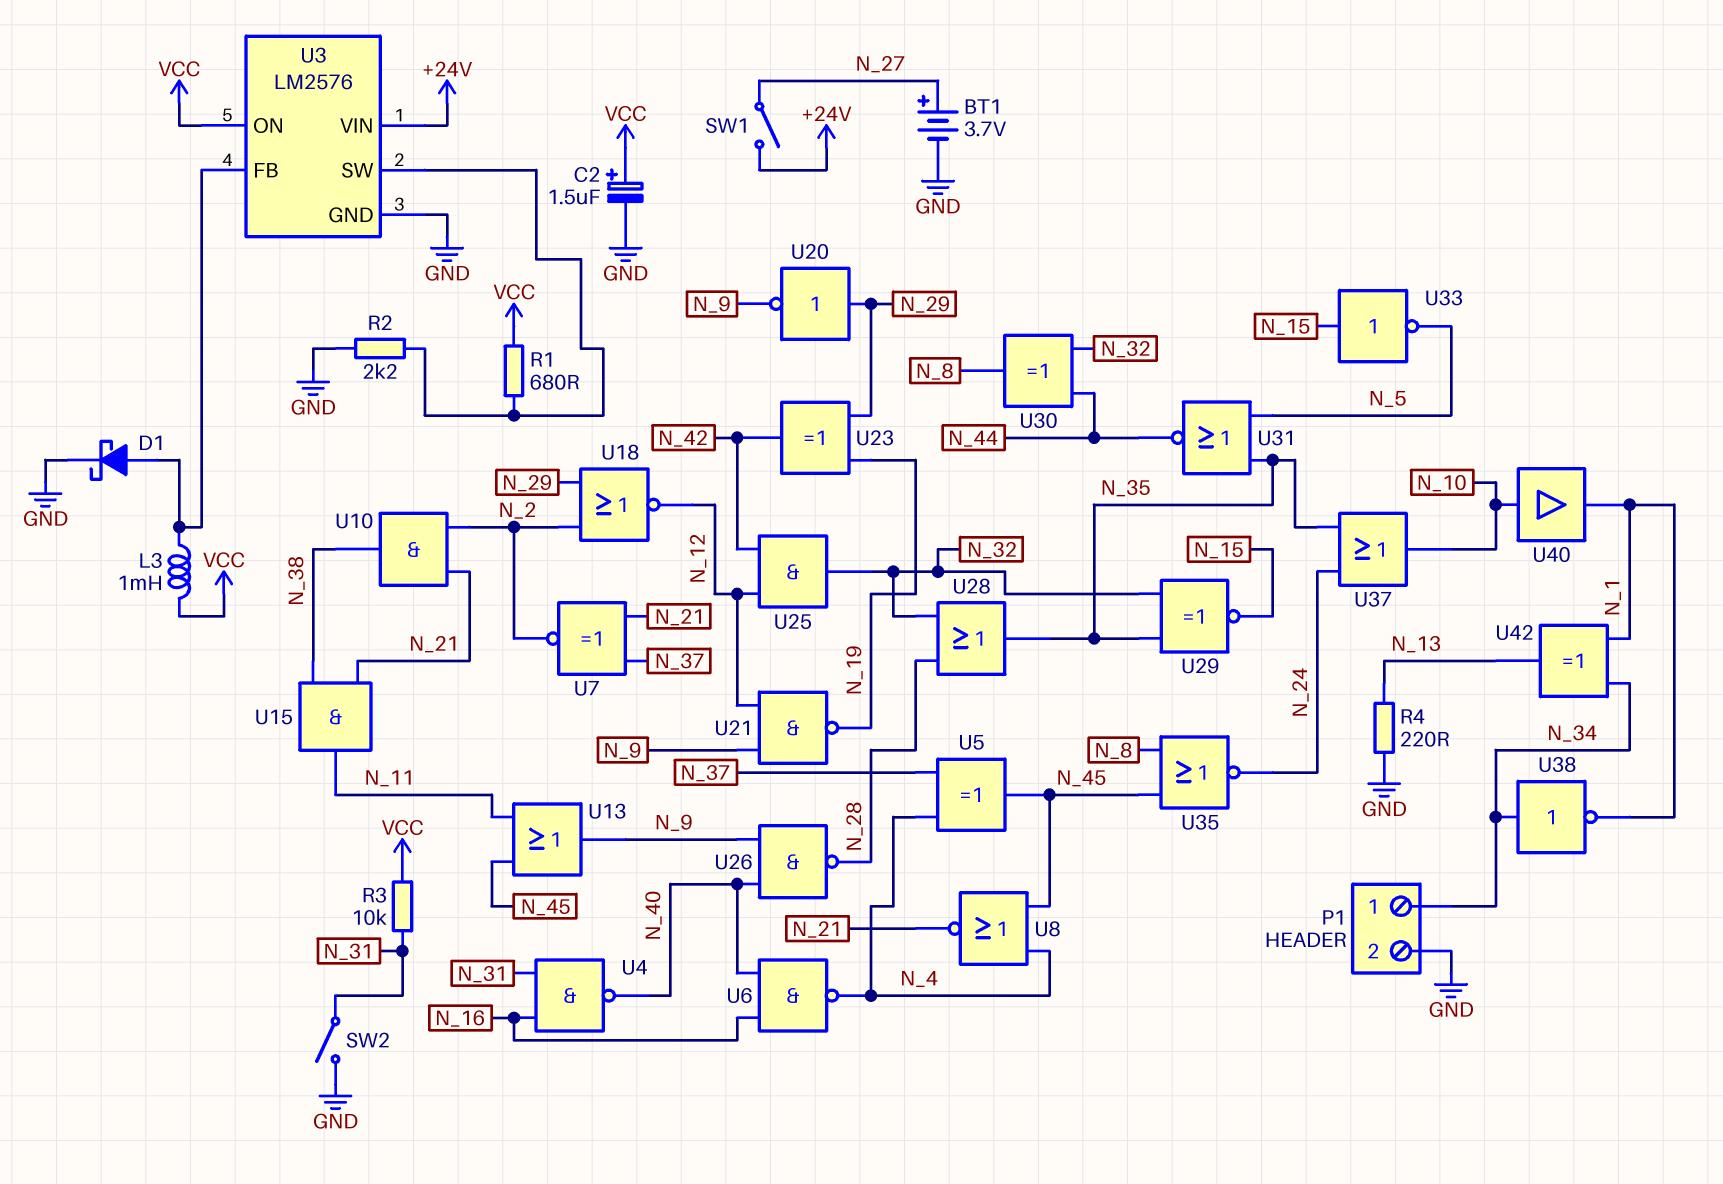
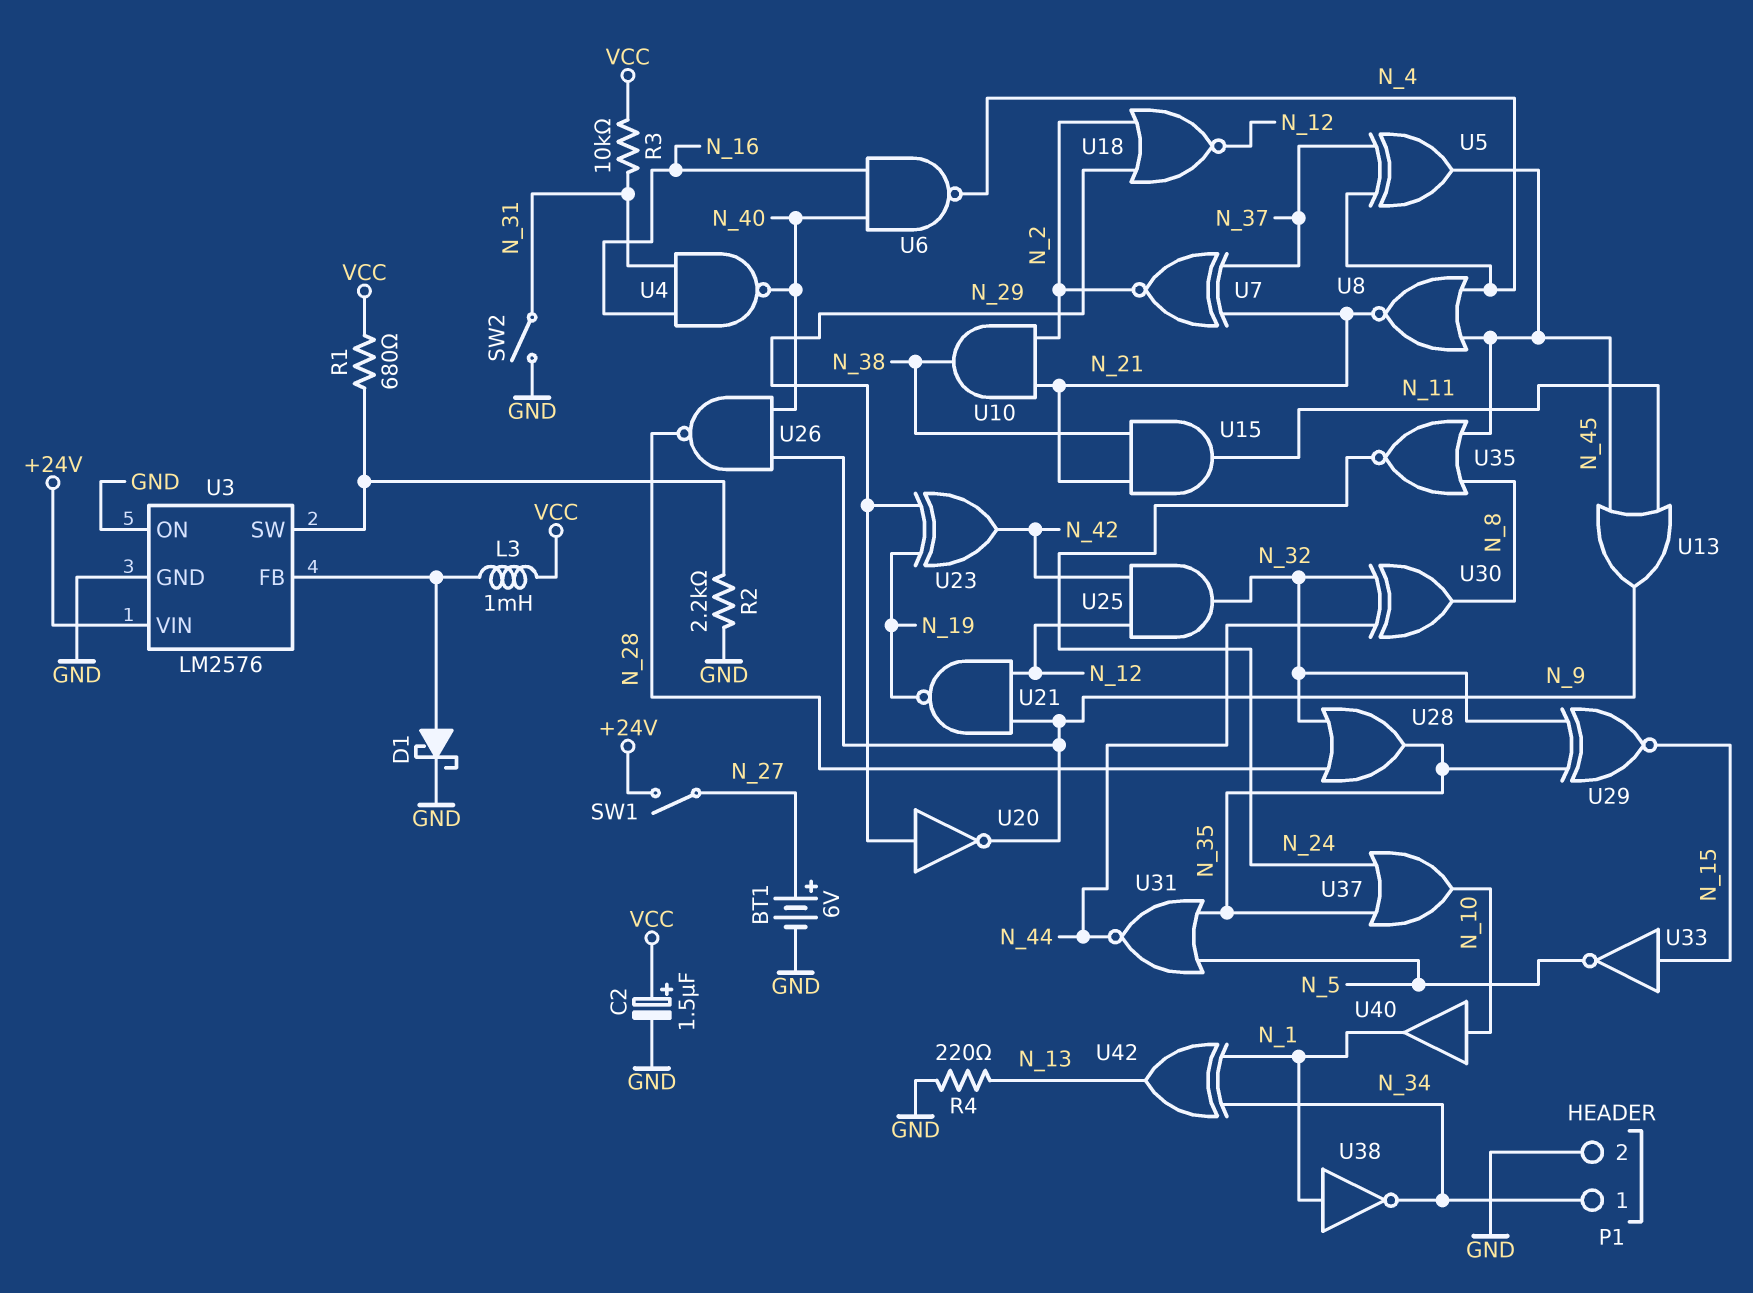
BT1: 3.7V (plus N_27, minus GND) -> 6V (plus N_27, minus GND)
U3 pin ON: VCC -> GND
U38: NOT (in N_34, out N_1) -> NOT (in N_1, out N_34)

